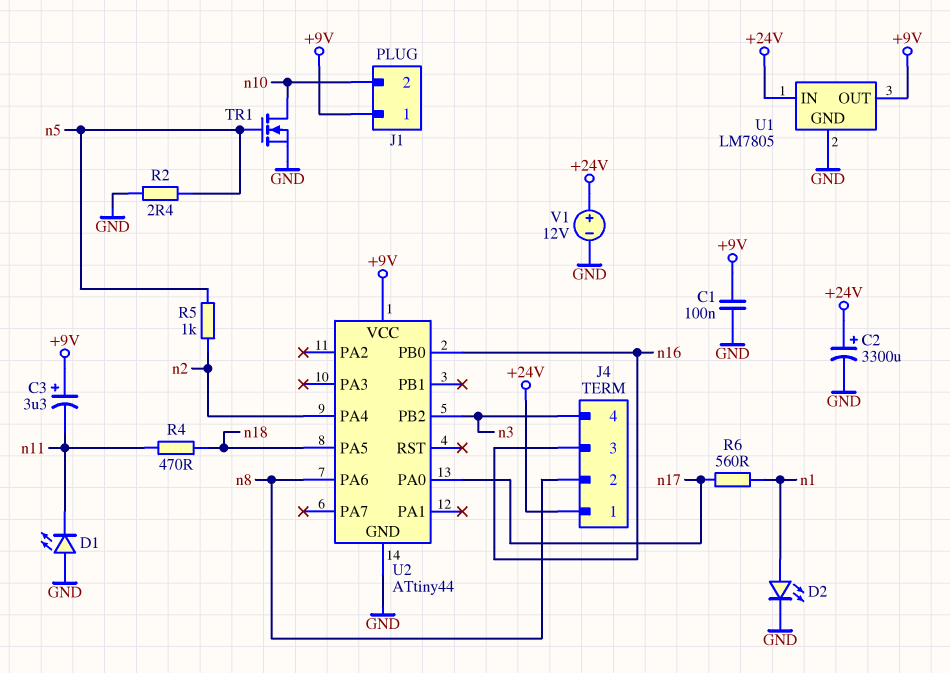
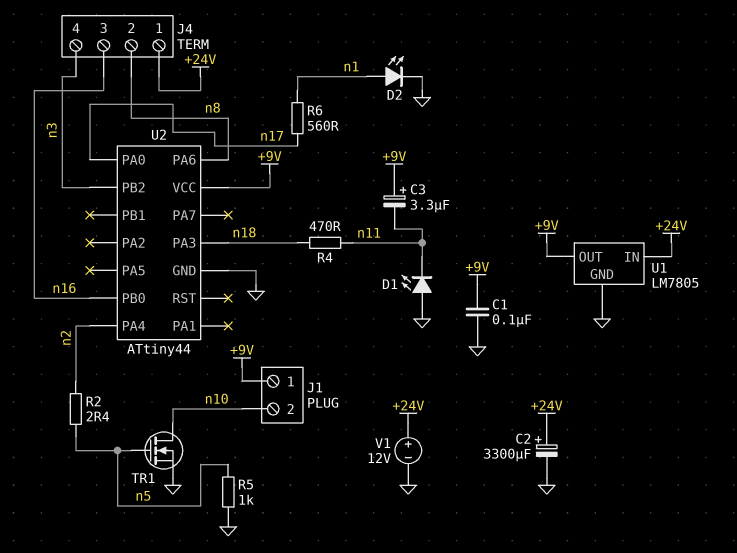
R2: 2.4 (GND, n5) -> 2.4 (n2, n5)
R5: 1k (n2, n5) -> 1k (GND, n5)
U2 pin PA3: none -> n18
U2 pin PA5: n18 -> none

